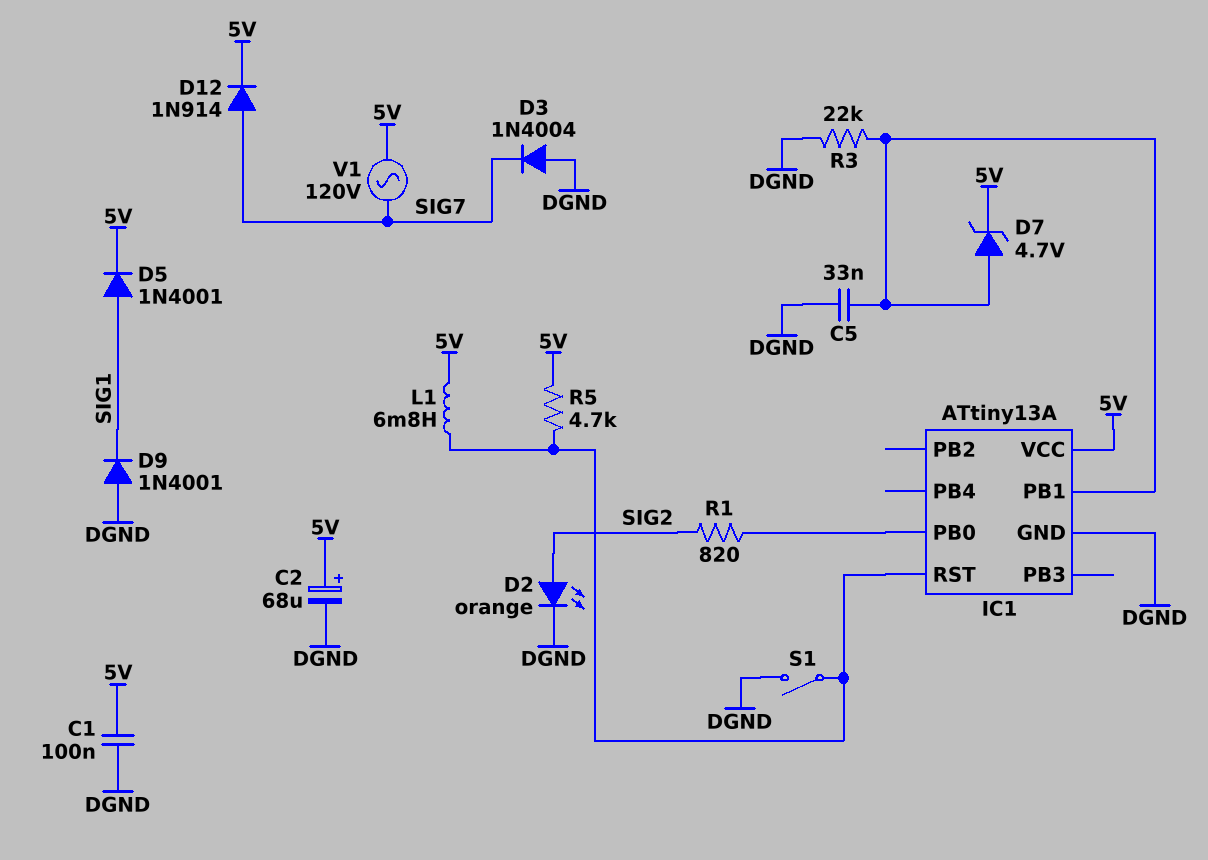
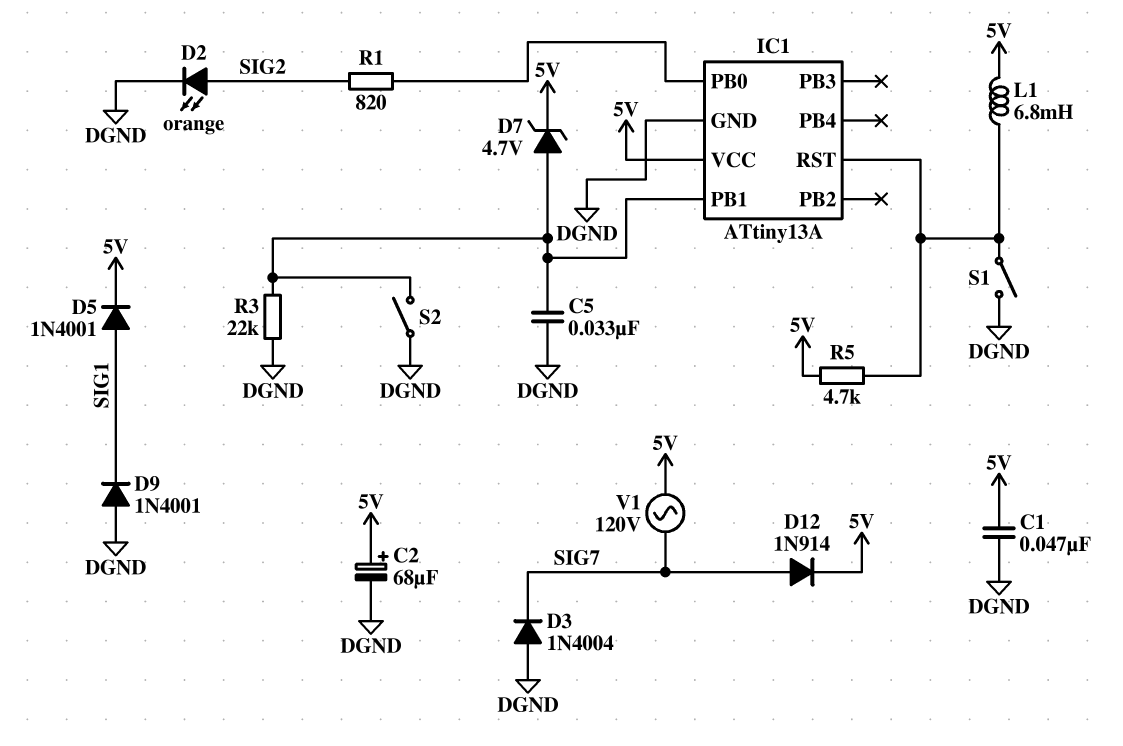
C1: 100nF (5V, DGND) -> 47nF (5V, DGND)
S2: none -> switch (DGND, IC1/PB1)

